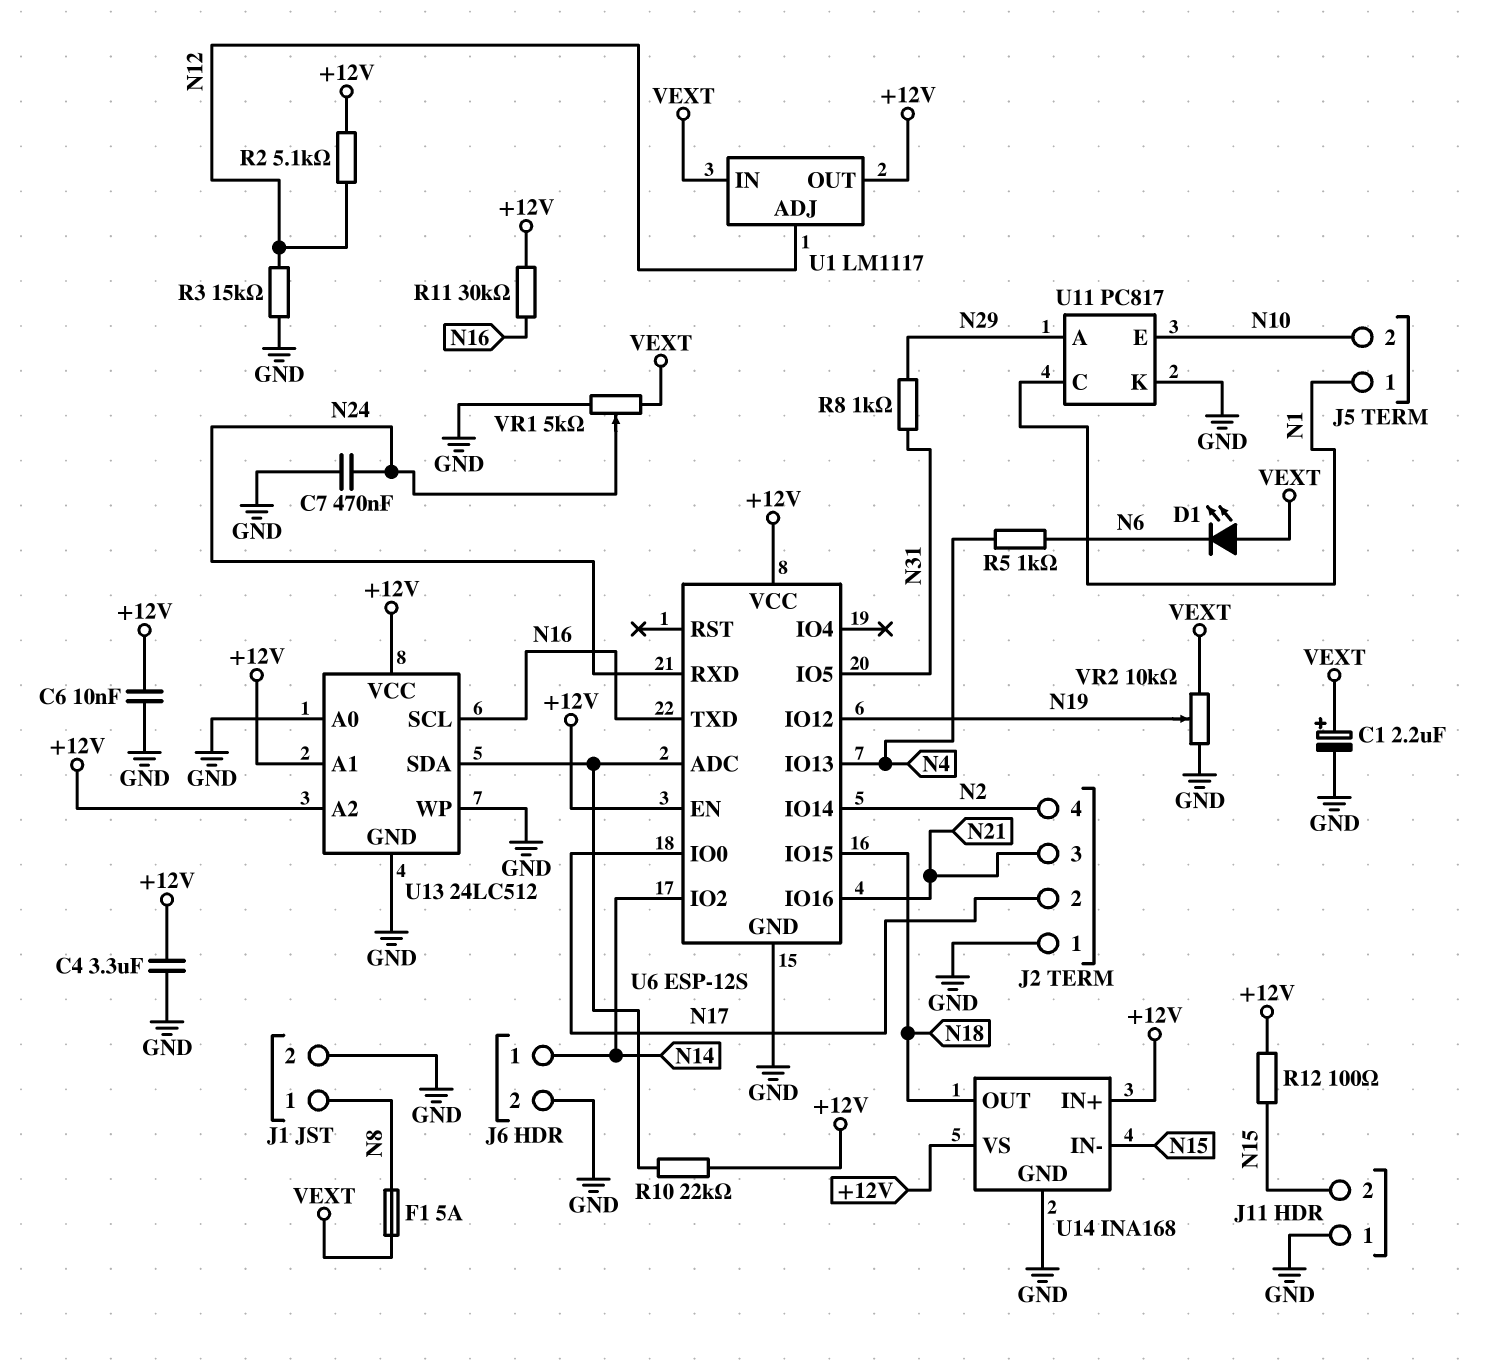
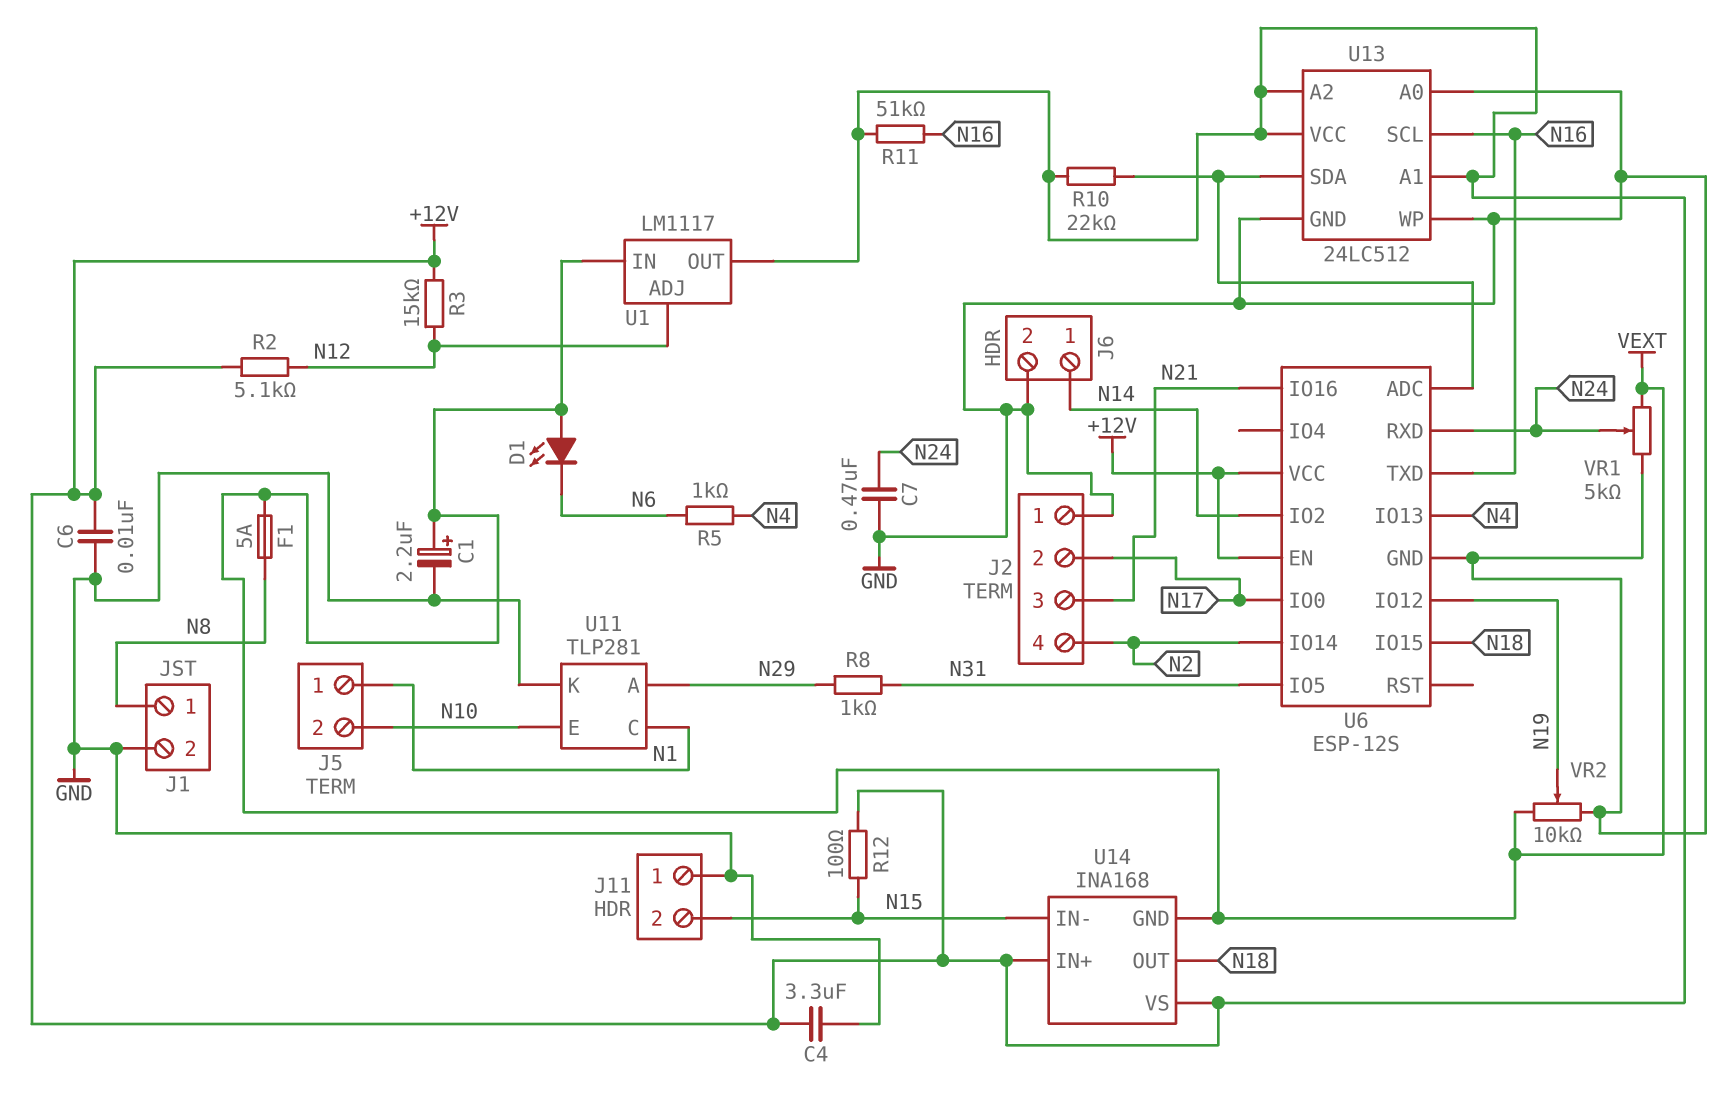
R3: 15k (GND, N12) -> 15k (+12V, N12)
R11: 30k (+12V, N16) -> 51k (+12V, N16)
U11: PC817 -> TLP281
U14 pin GND: GND -> VEXT

